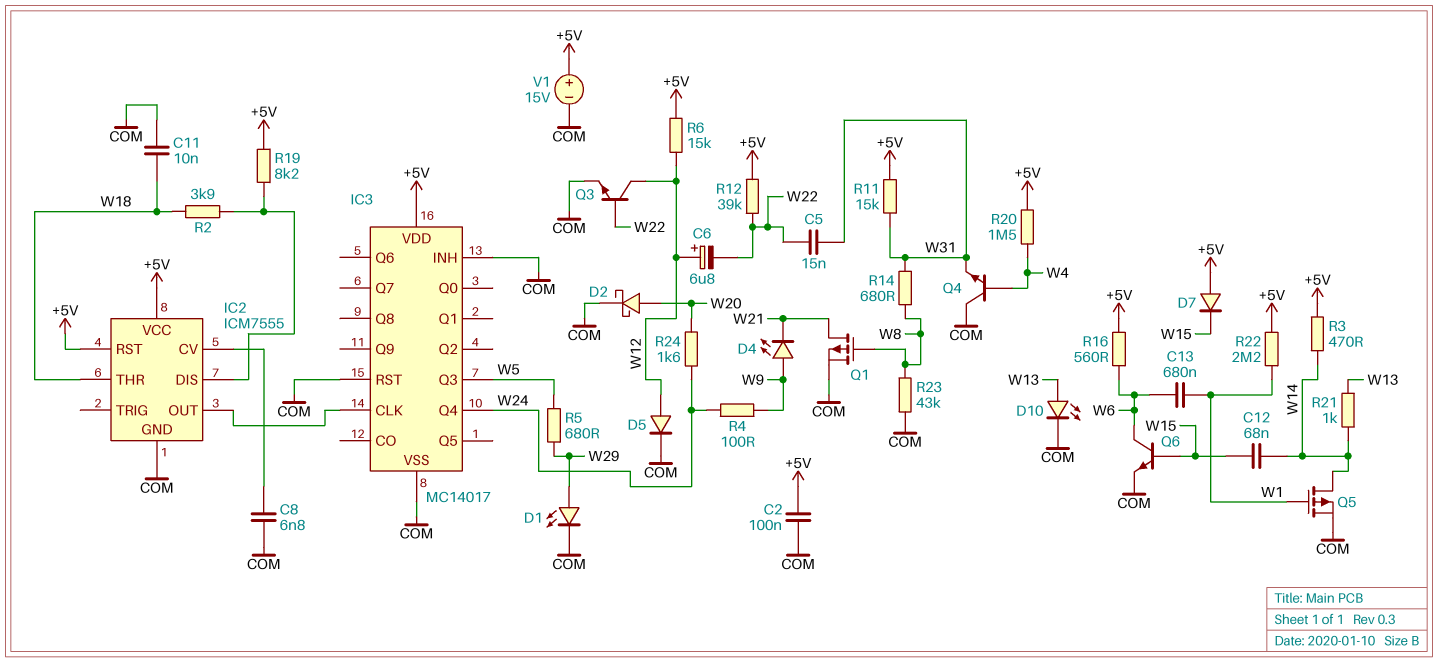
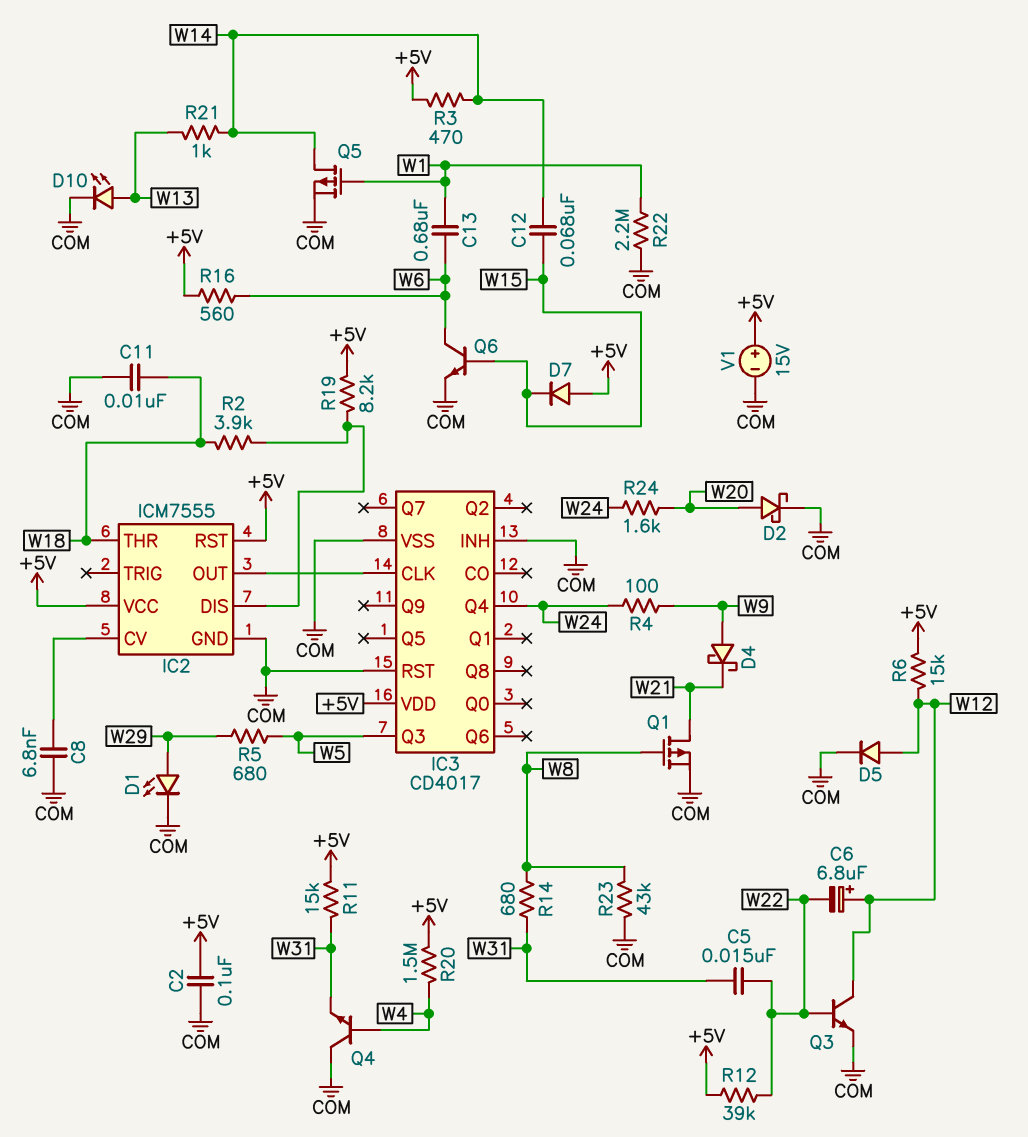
D4: LED (A W9, K W21) -> schottky (A W9, K W21)
IC3: MC14017 -> CD4017
R22: 2.2M (+5V, W1) -> 2.2M (COM, W1)

